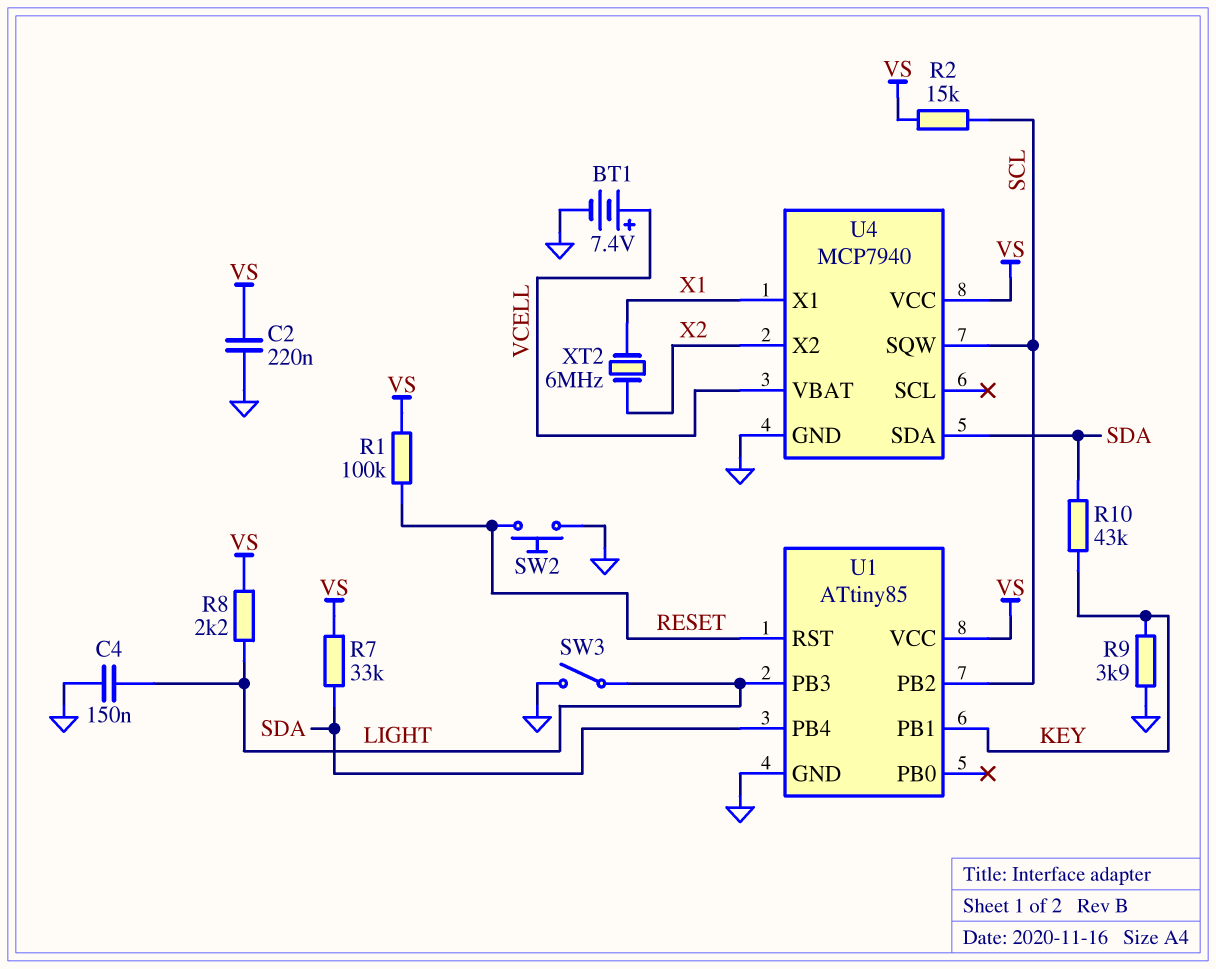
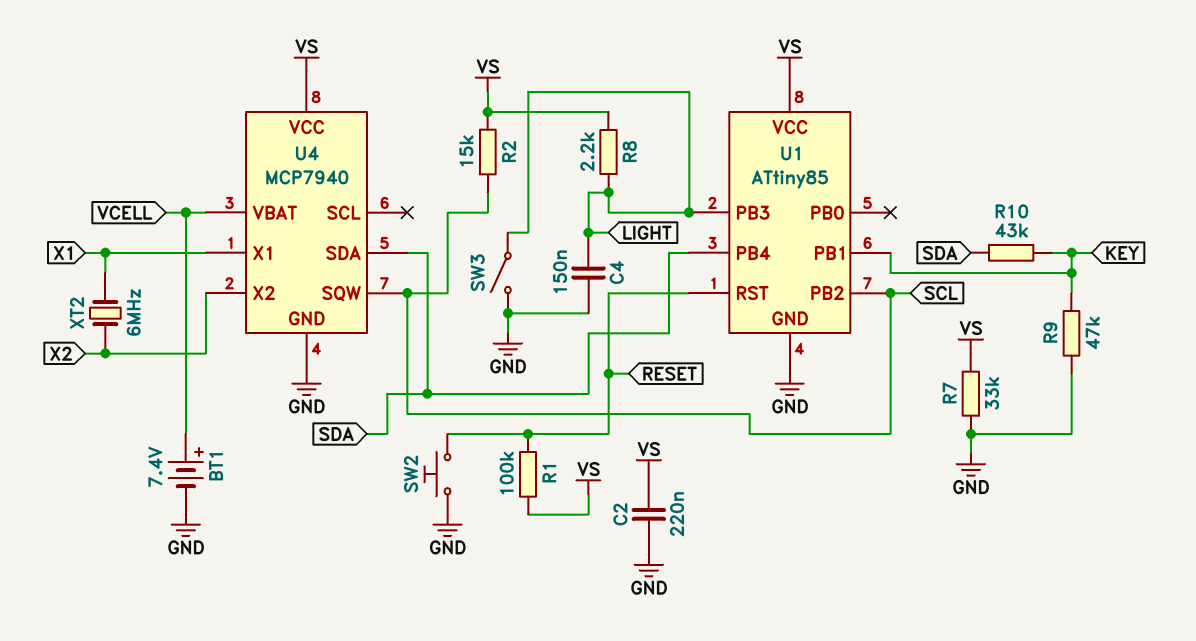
R7: 33k (SDA, VS) -> 33k (GND, VS)
R9: 3.9k (GND, KEY) -> 47k (GND, KEY)

